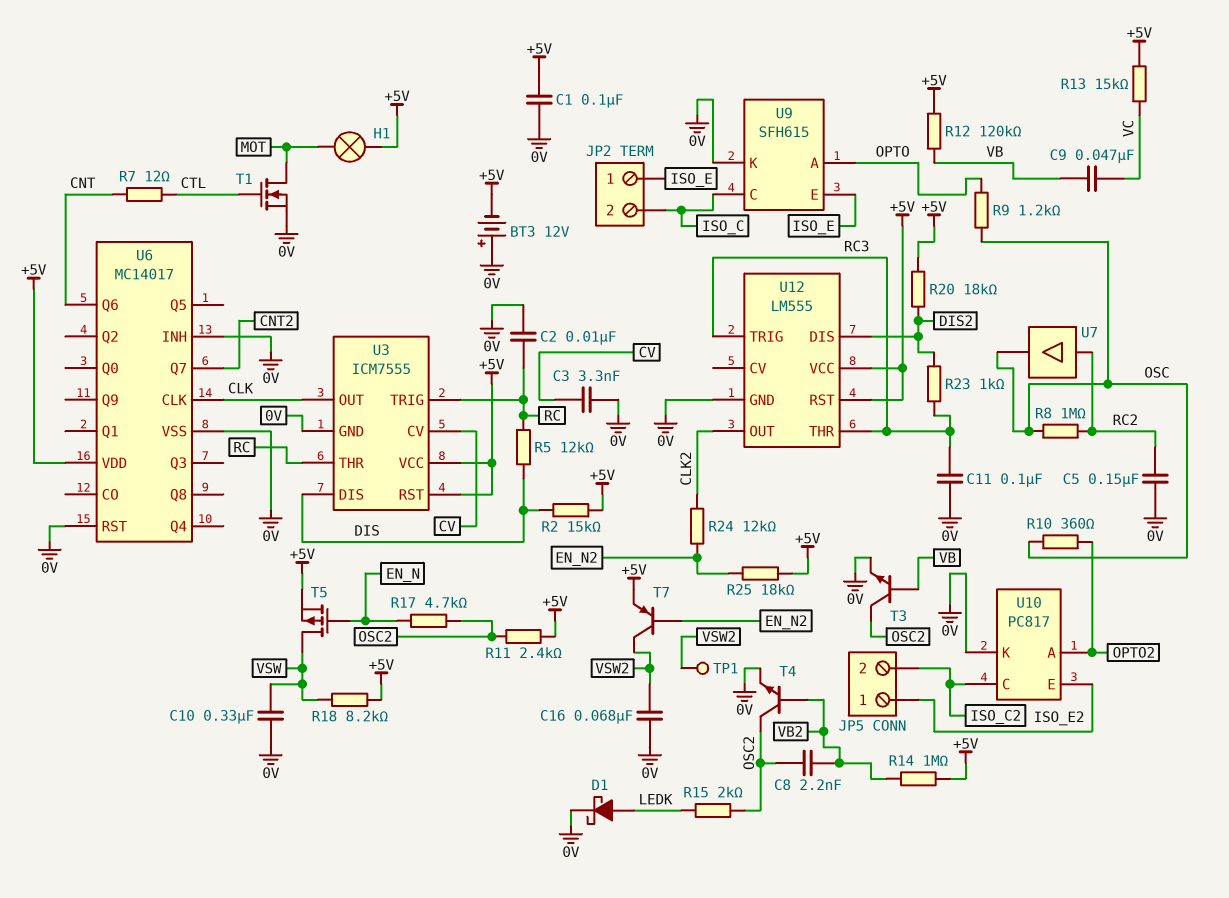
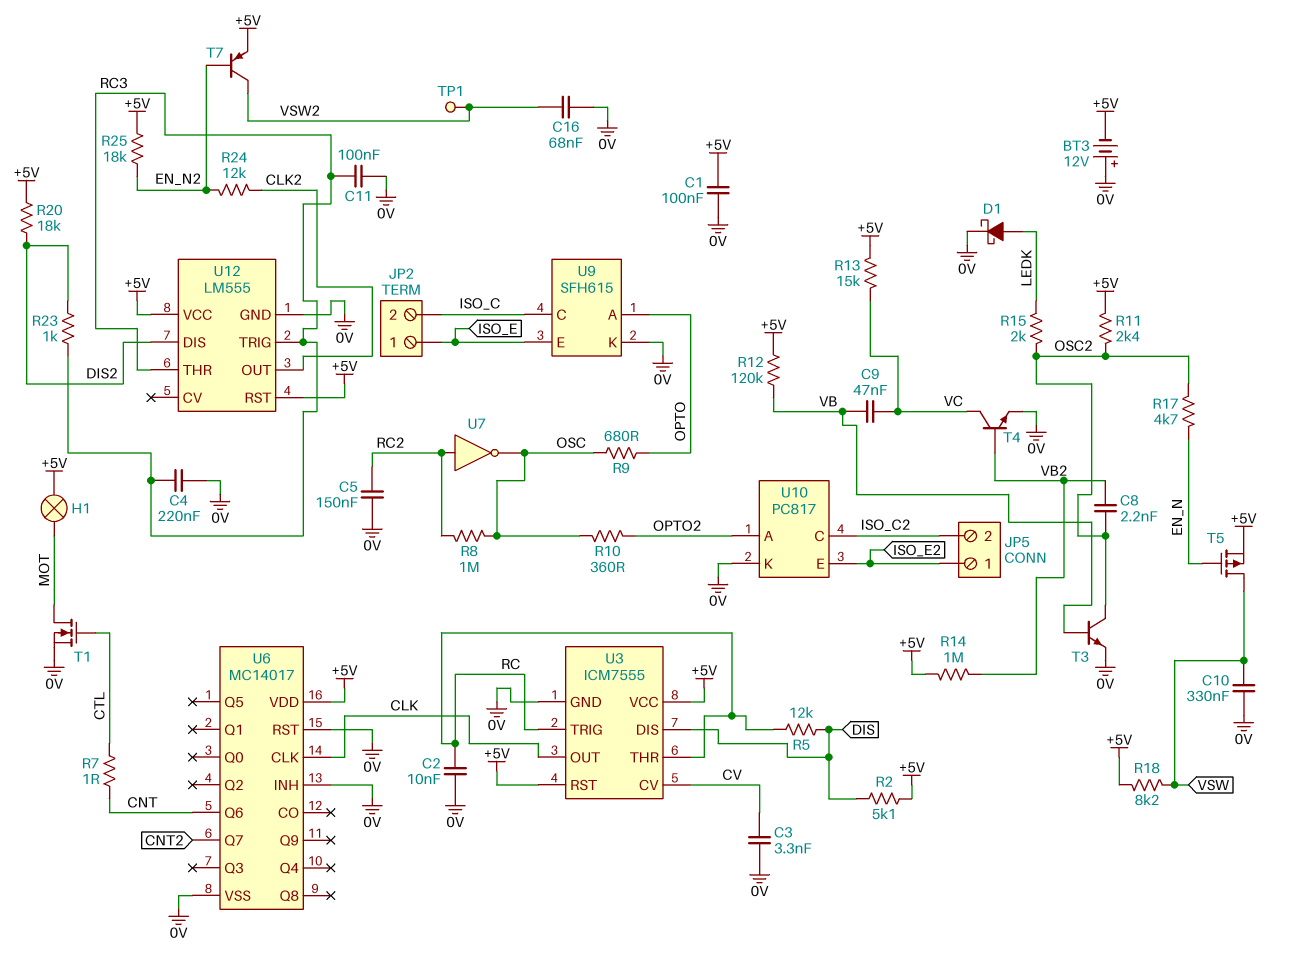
C4: none -> 220nF (0V, RC3)
R2: 15k (+5V, DIS) -> 5.1k (+5V, DIS)
R7: 12 (CNT, CTL) -> 1 (CNT, CTL)
R9: 1.2k (OPTO, OSC) -> 680 (OPTO, OSC)
T4: NPN (B VB2, C OSC2, E 0V) -> NPN (B VB2, C VC, E 0V)
U7: buffer (in RC2, out OSC) -> NOT (in RC2, out OSC)

